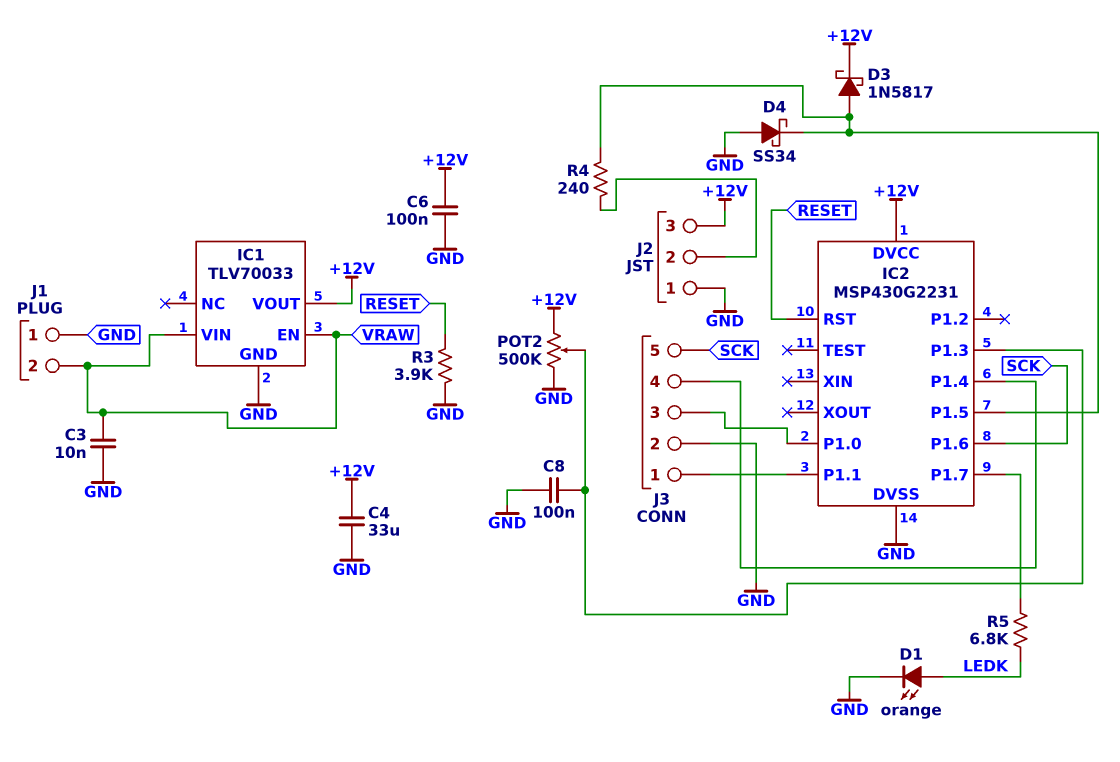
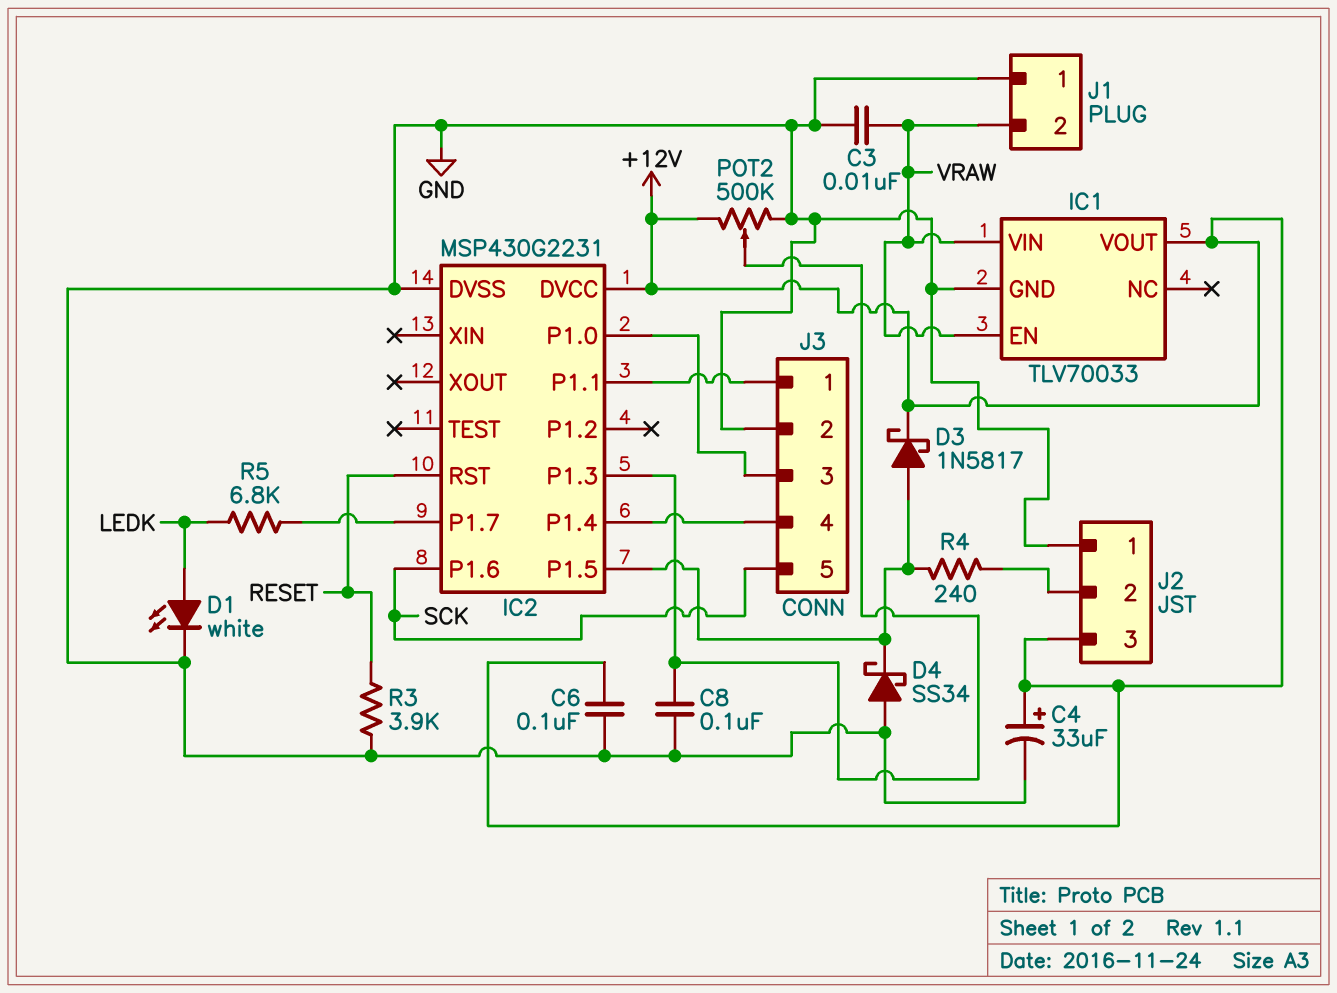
C4: 33uF (+12V, GND) -> 33uF (plus +12V, minus GND)
D1: LED orange (A LEDK, K GND) -> LED white (A LEDK, K GND)

